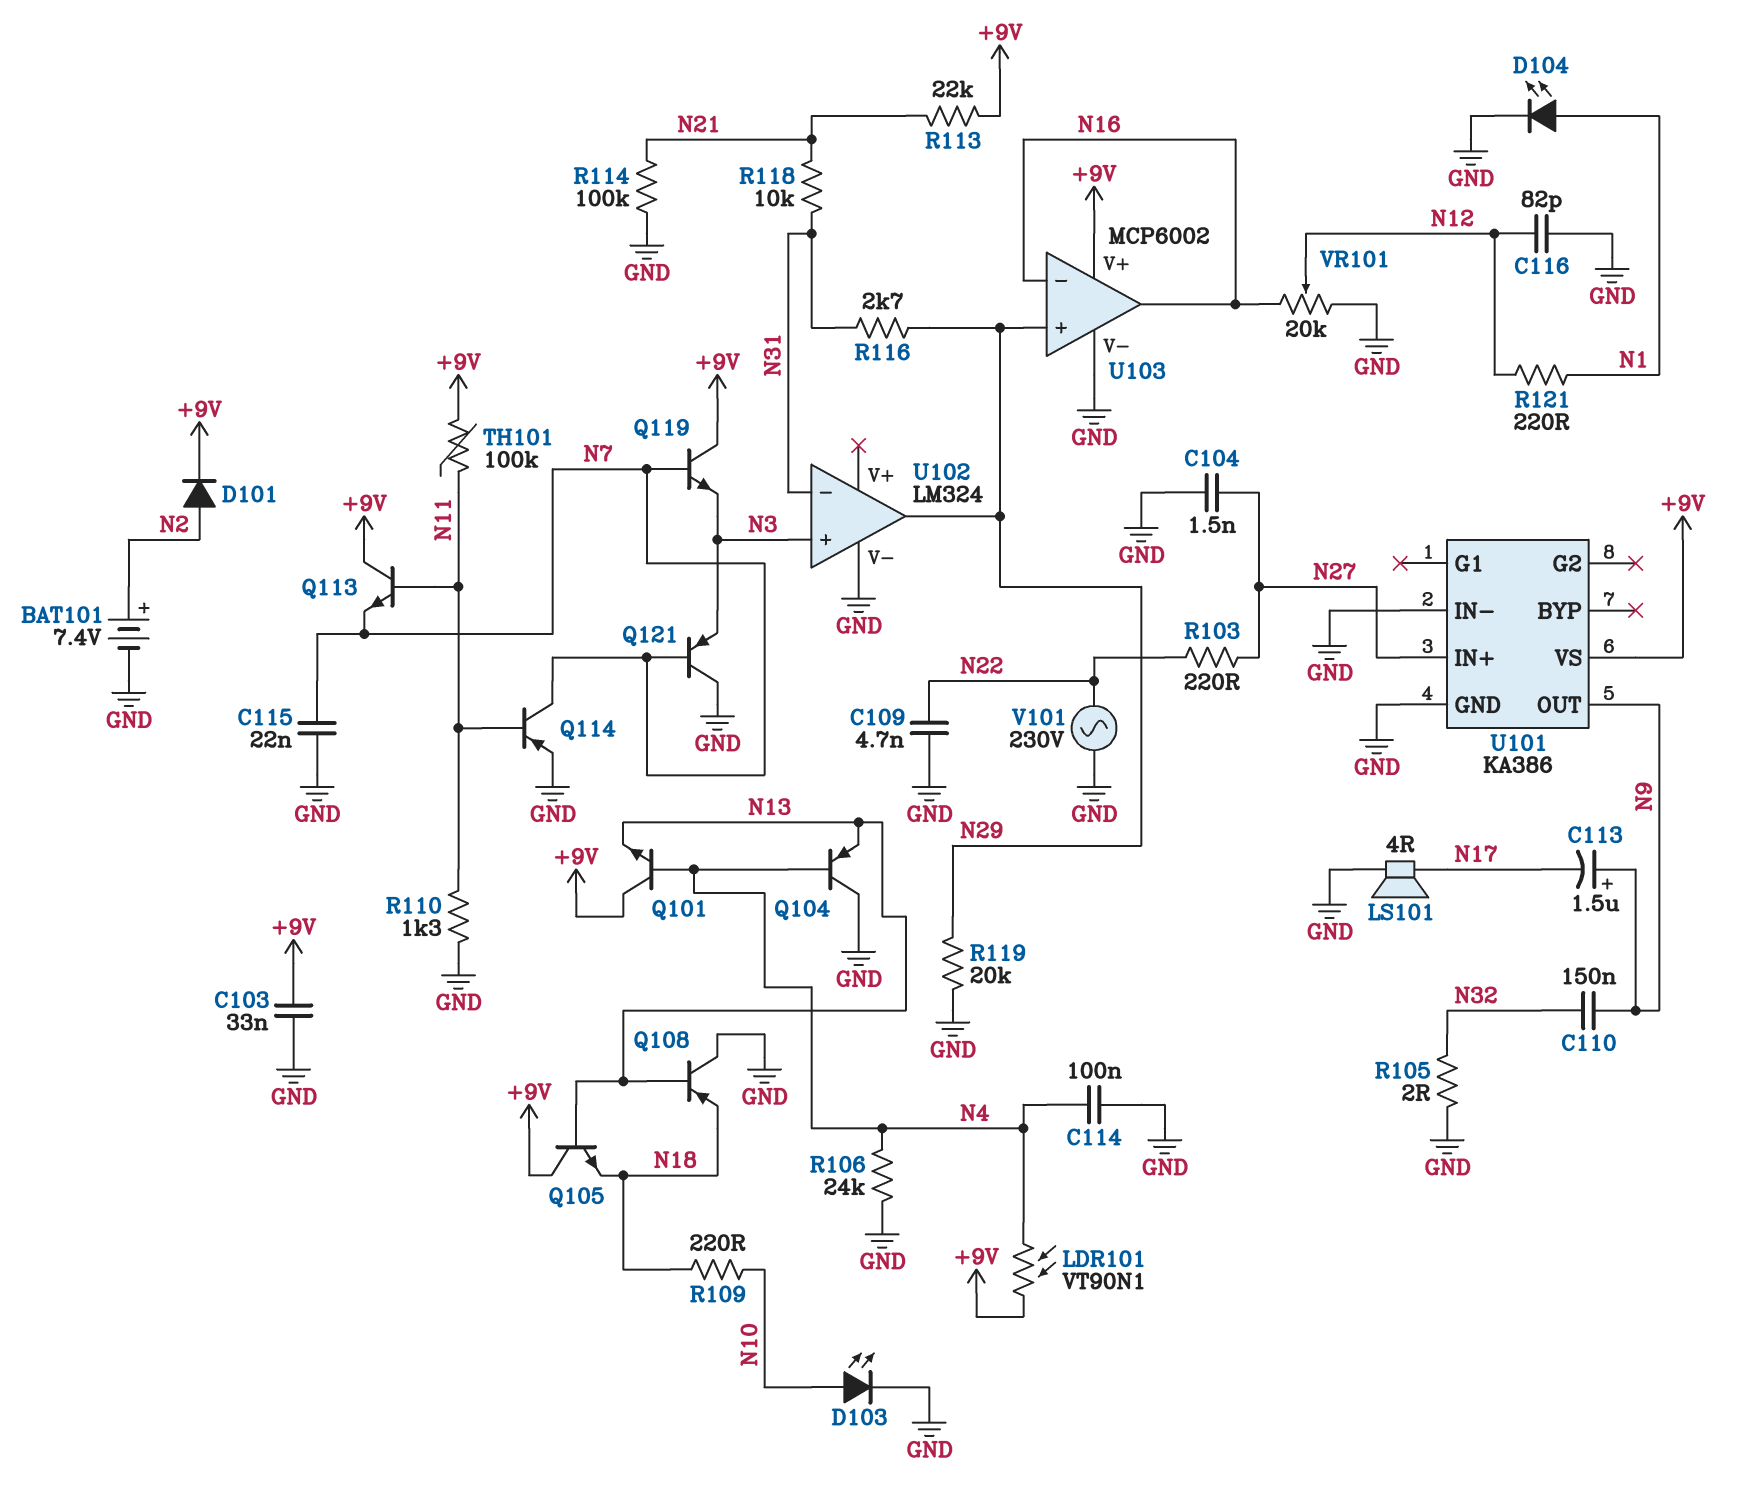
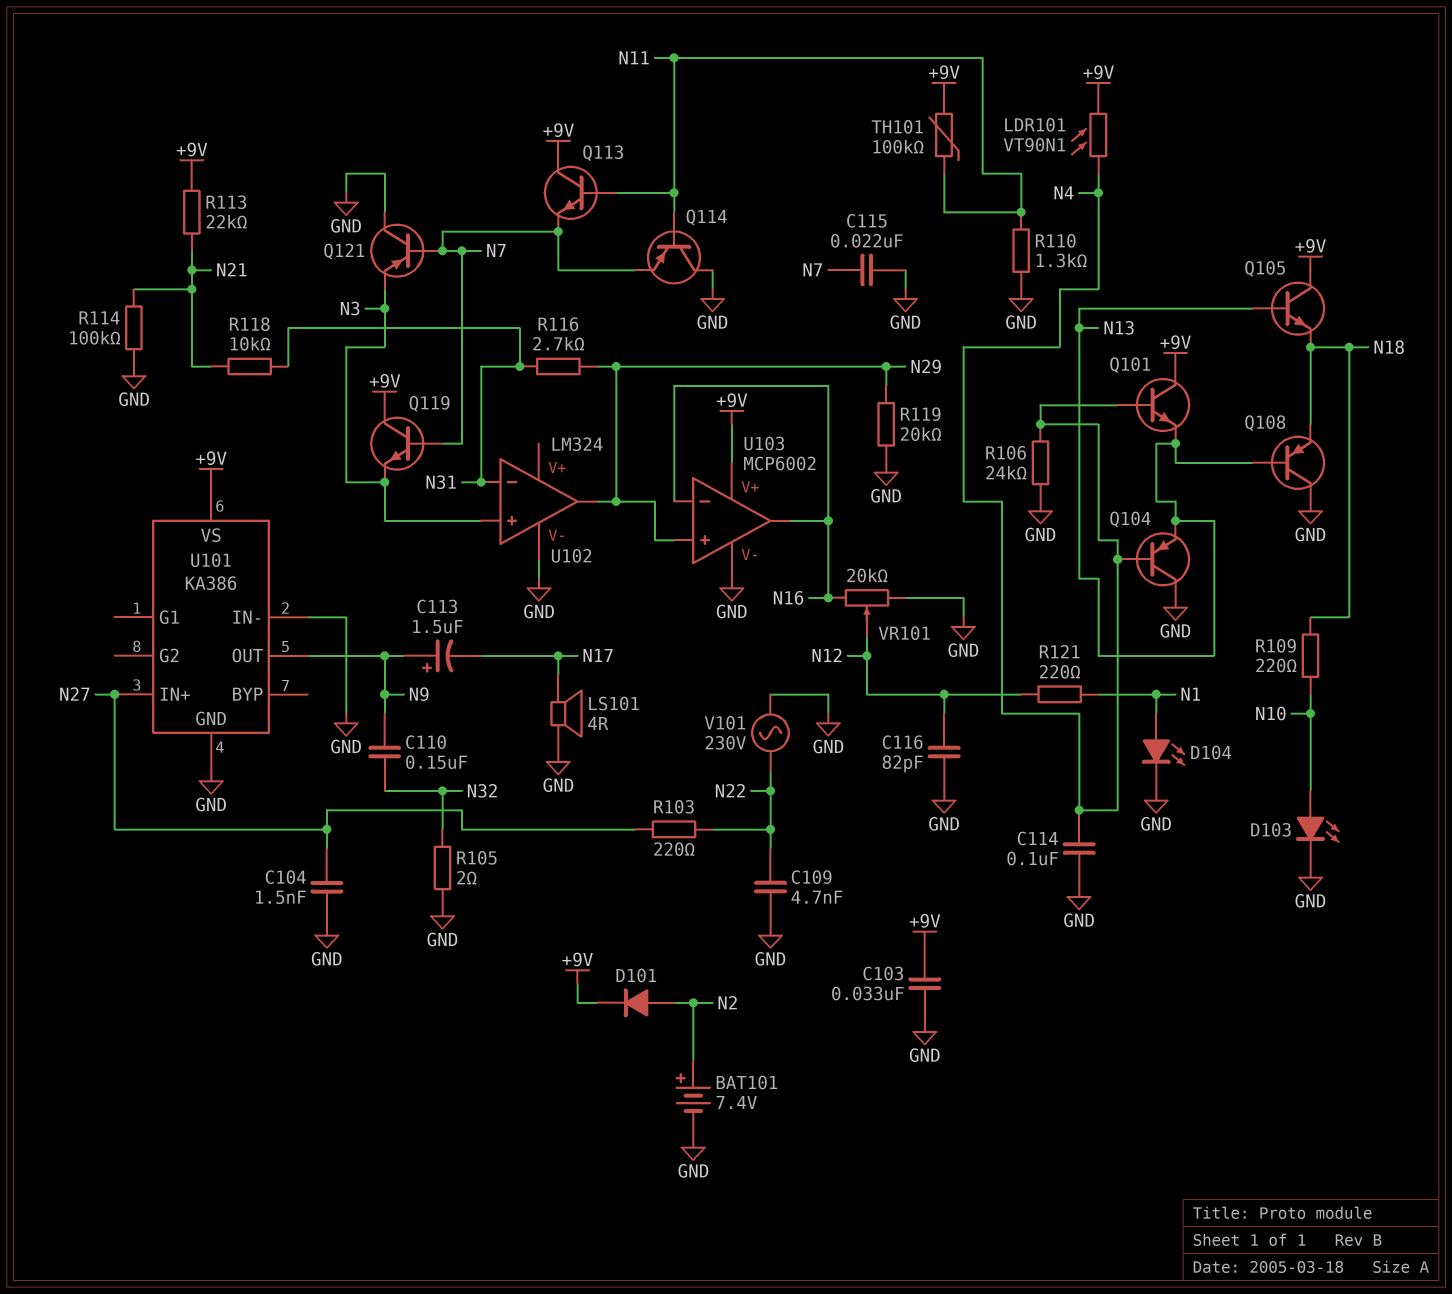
Q114: PNP (B N11, C N7, E GND) -> PNP (B N11, C GND, E N7)

